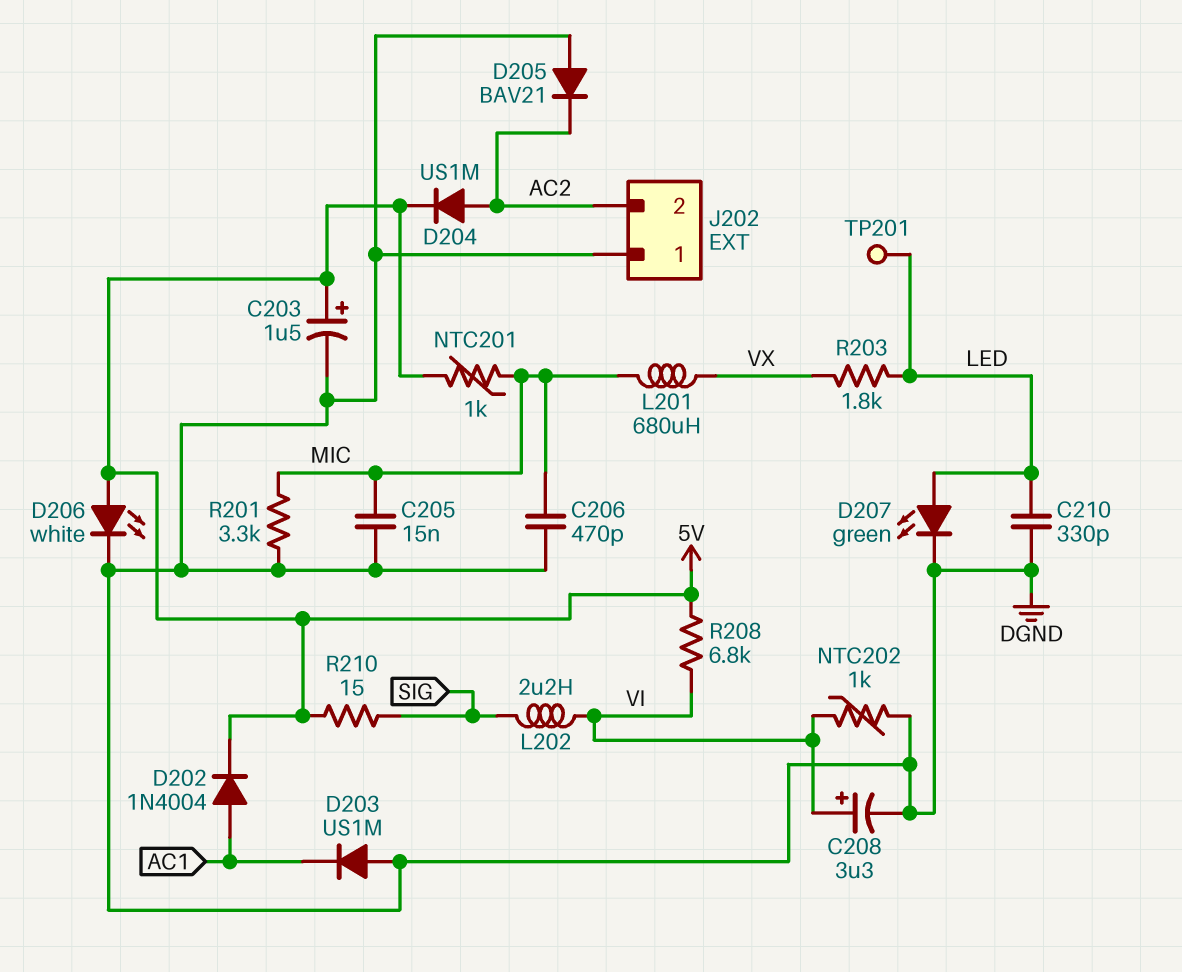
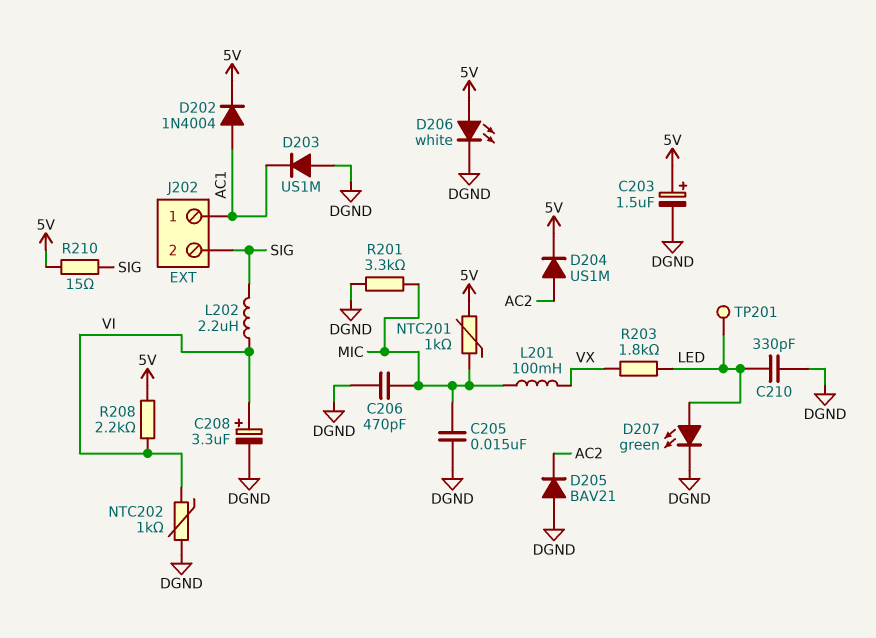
J202 pin 1: DGND -> AC1
J202 pin 2: AC2 -> SIG
L201: 680uH (MIC, VX) -> 100mH (MIC, VX)
R208: 6.8k (5V, VI) -> 2.2k (5V, VI)

